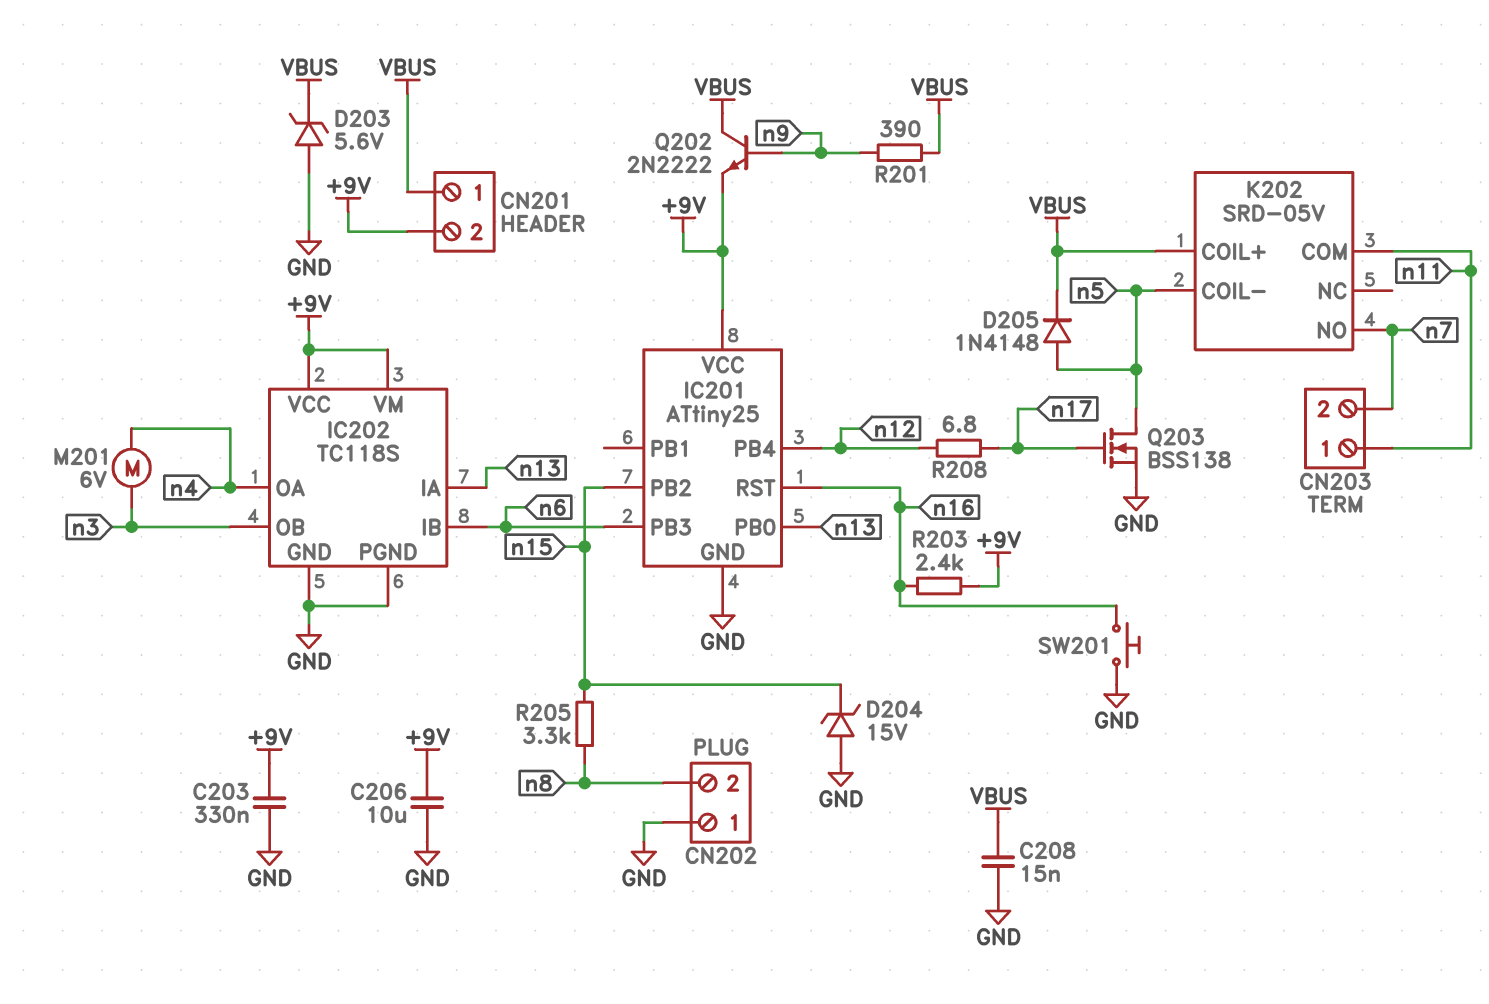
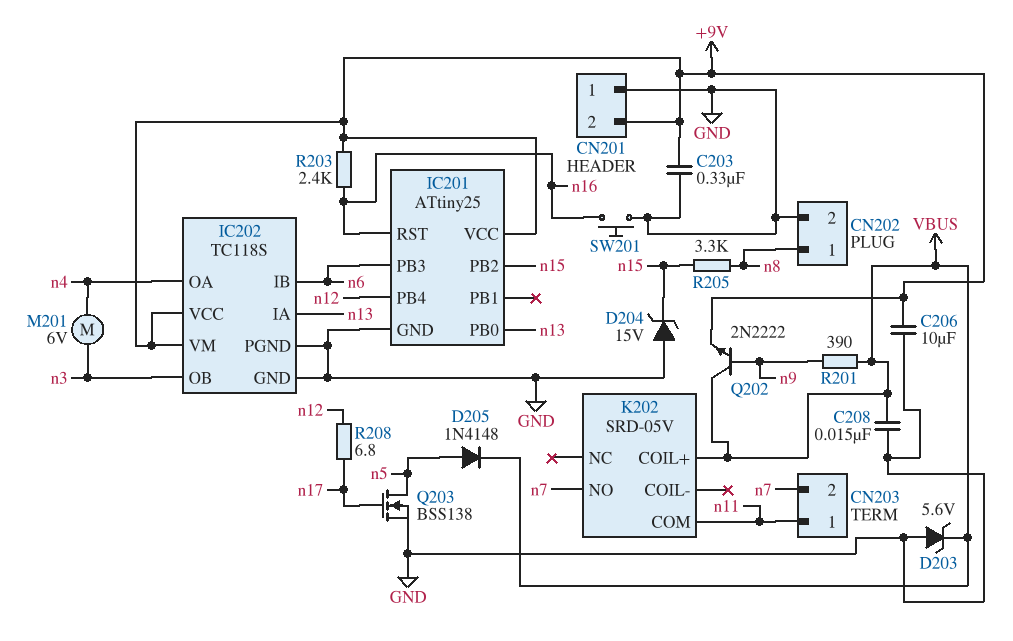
CN201 pin 1: VBUS -> GND
CN202 pin 1: GND -> n8
CN202 pin 2: n8 -> GND
K202 pin COIL-: n5 -> none

